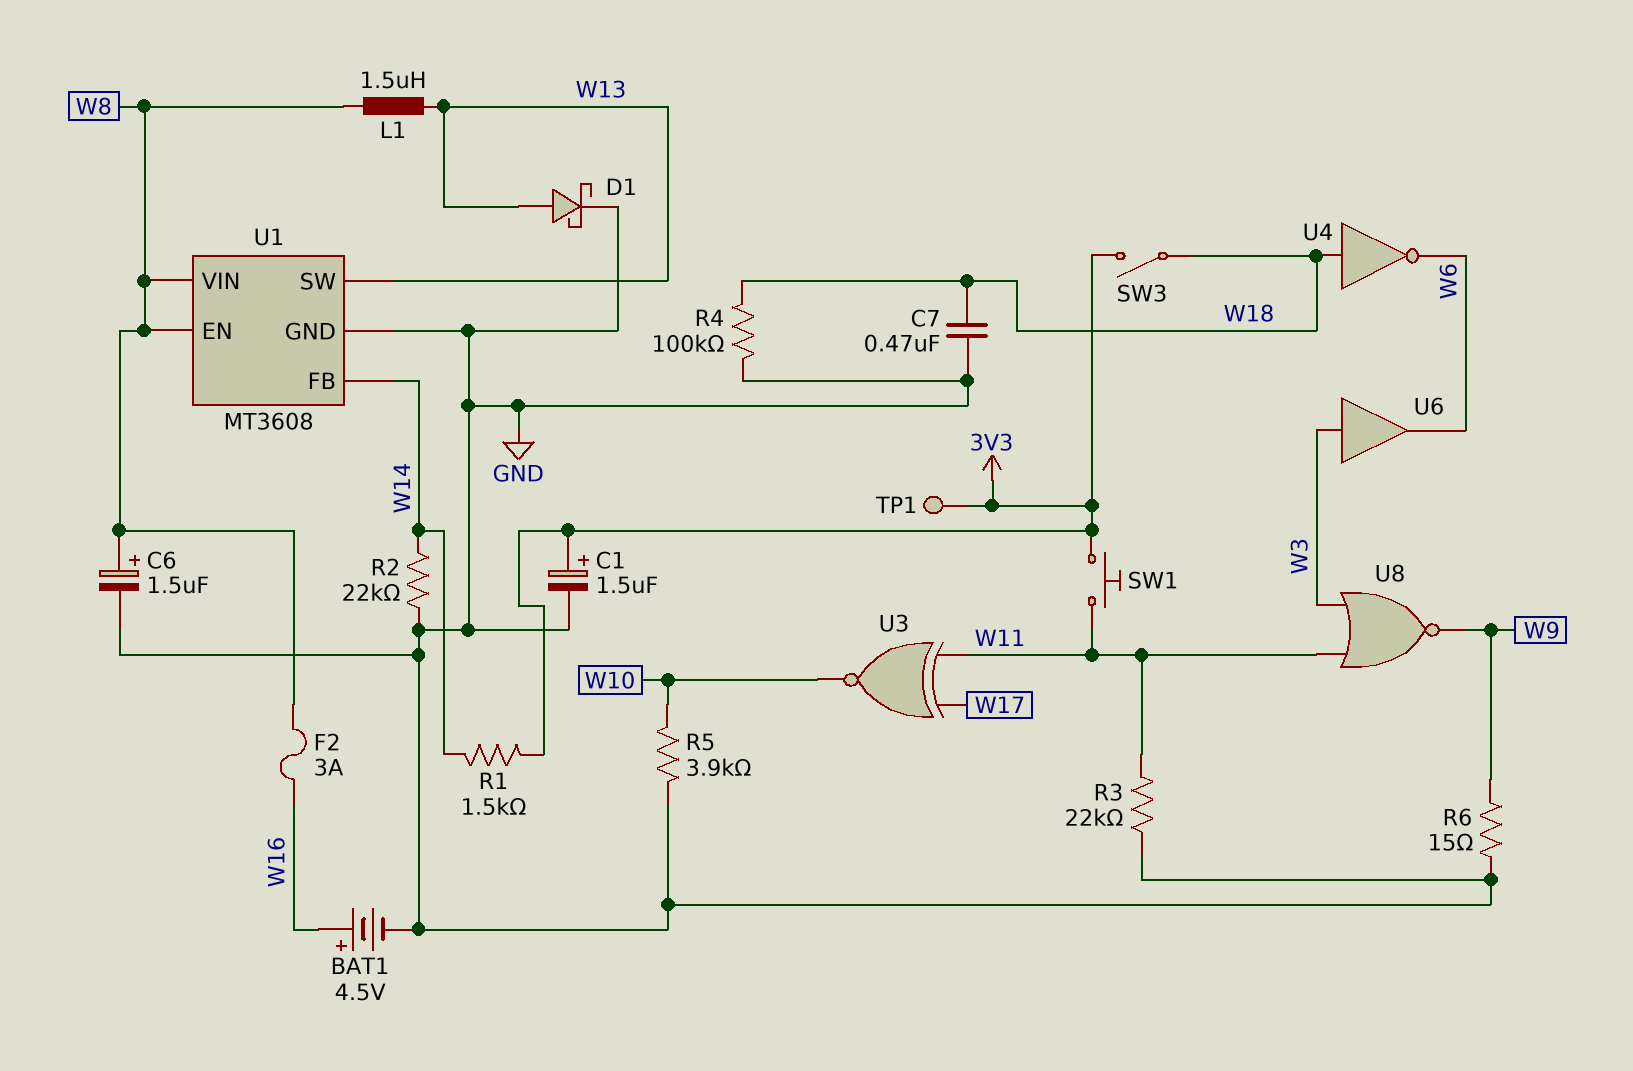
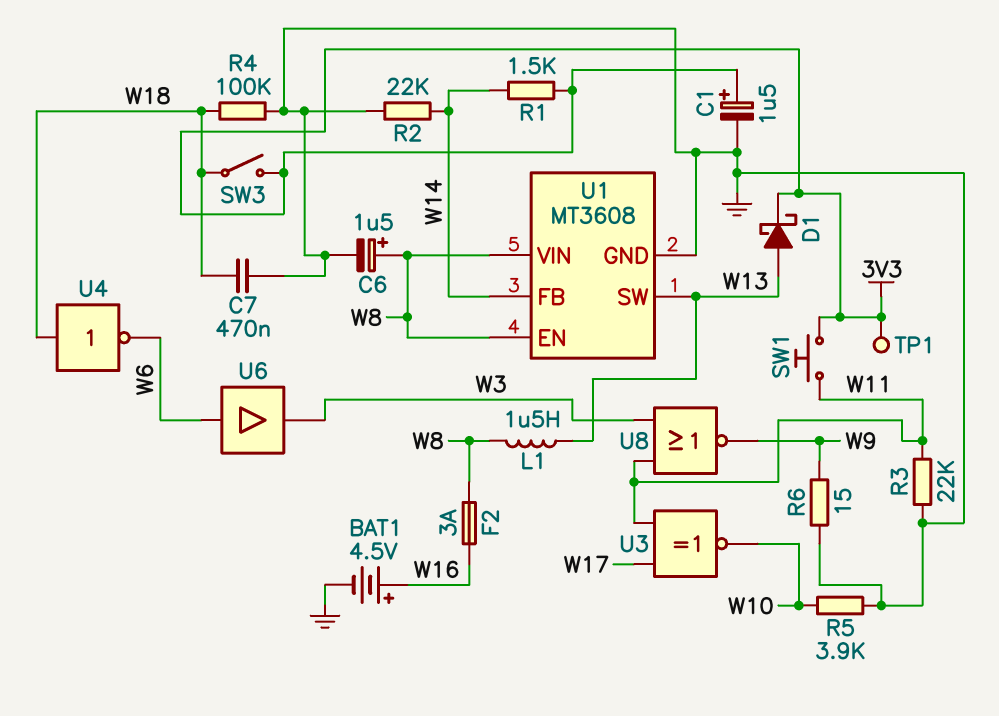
D1: schottky (A W13, K GND) -> schottky (A W13, K 3V3)
U6: buffer (in W3, out W6) -> buffer (in W6, out W3)

